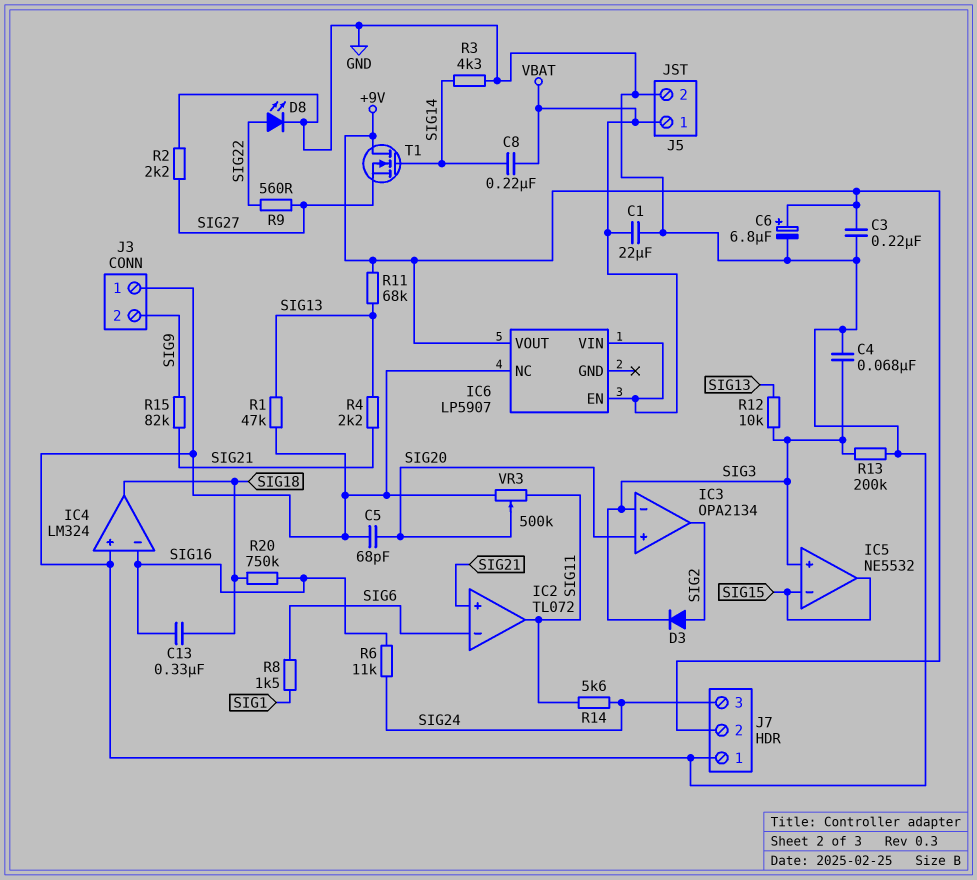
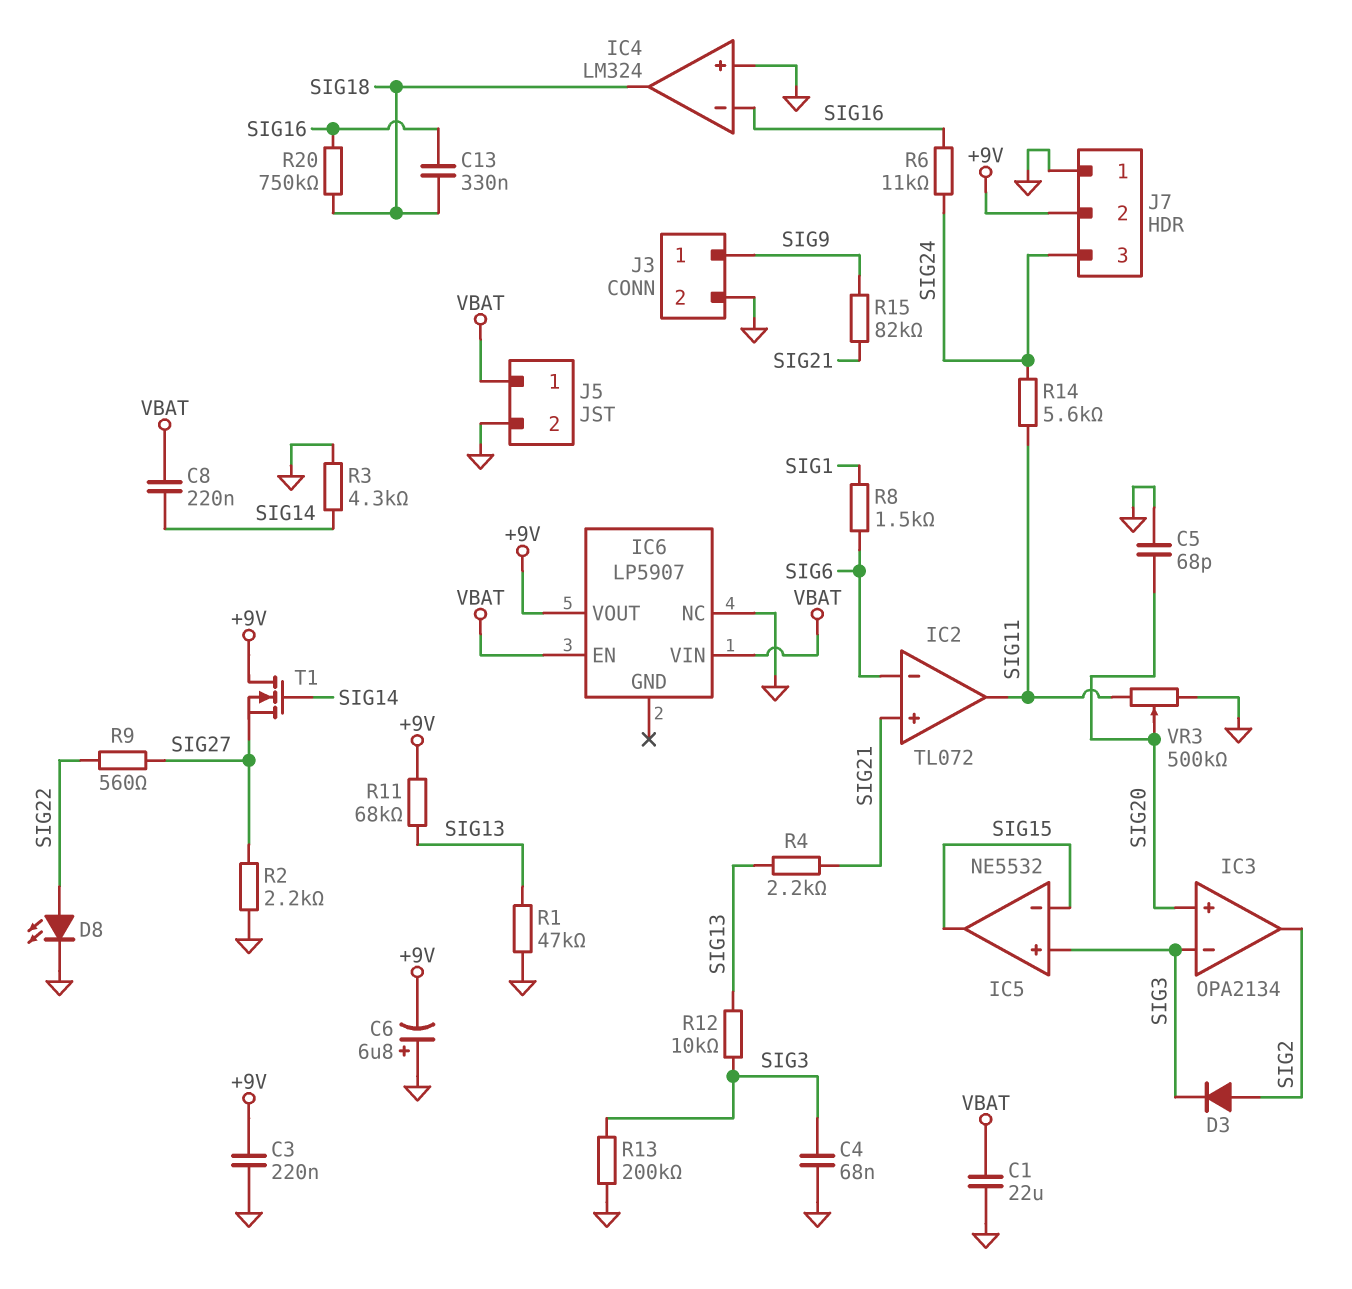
C6: 6.8uF (plus +9V, minus GND) -> 6.8uF (plus GND, minus +9V)
J3 pin 1: GND -> SIG9
J3 pin 2: SIG9 -> GND

